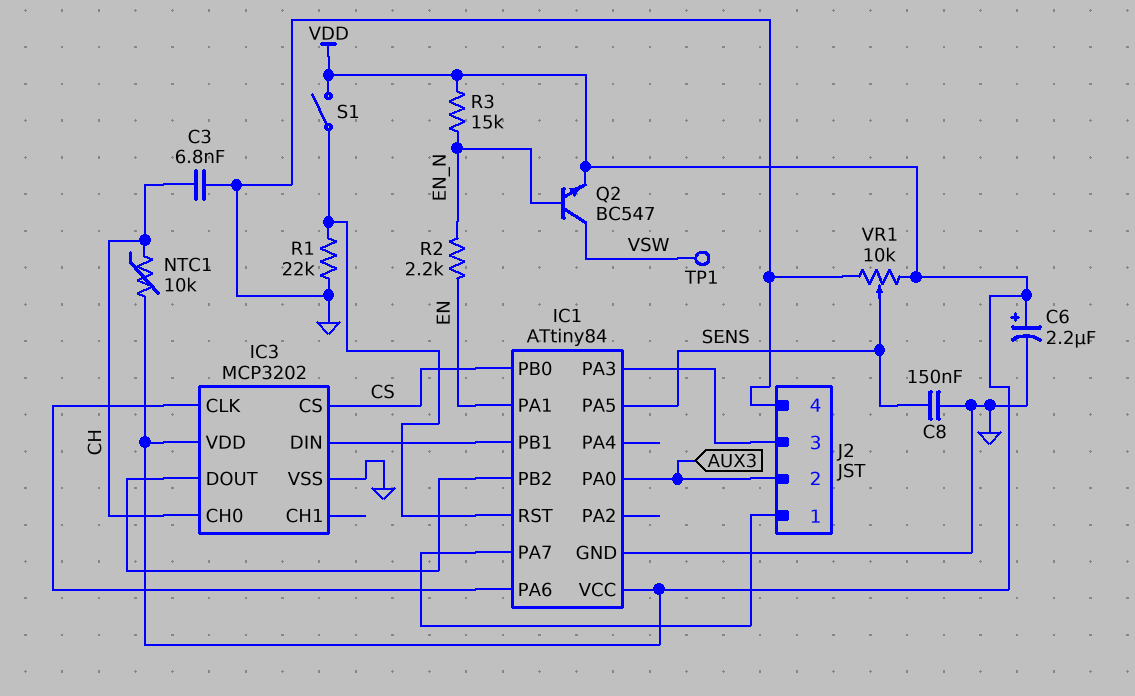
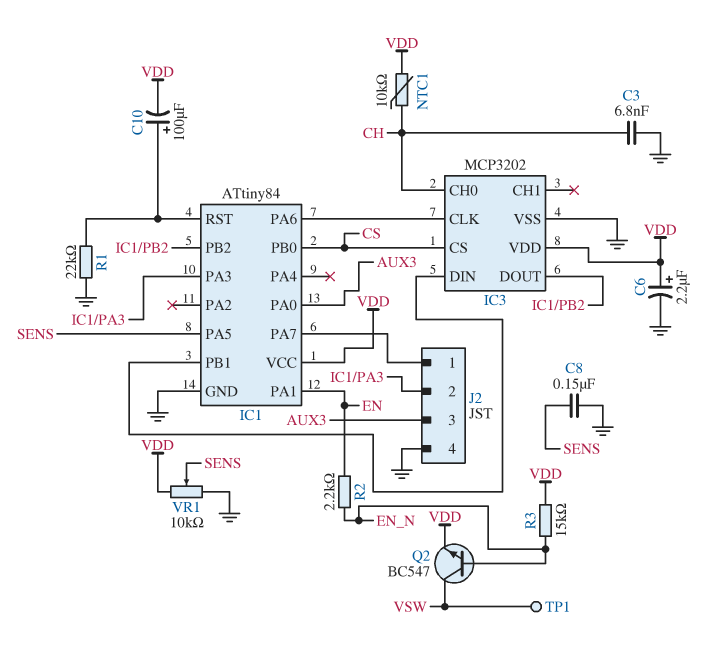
C10: none -> 100uF (plus IC1/RST, minus VDD)
J2 pin 2: AUX3 -> IC1/PA3
J2 pin 3: IC1/PA3 -> AUX3
S1: switch (IC1/RST, VDD) -> none

